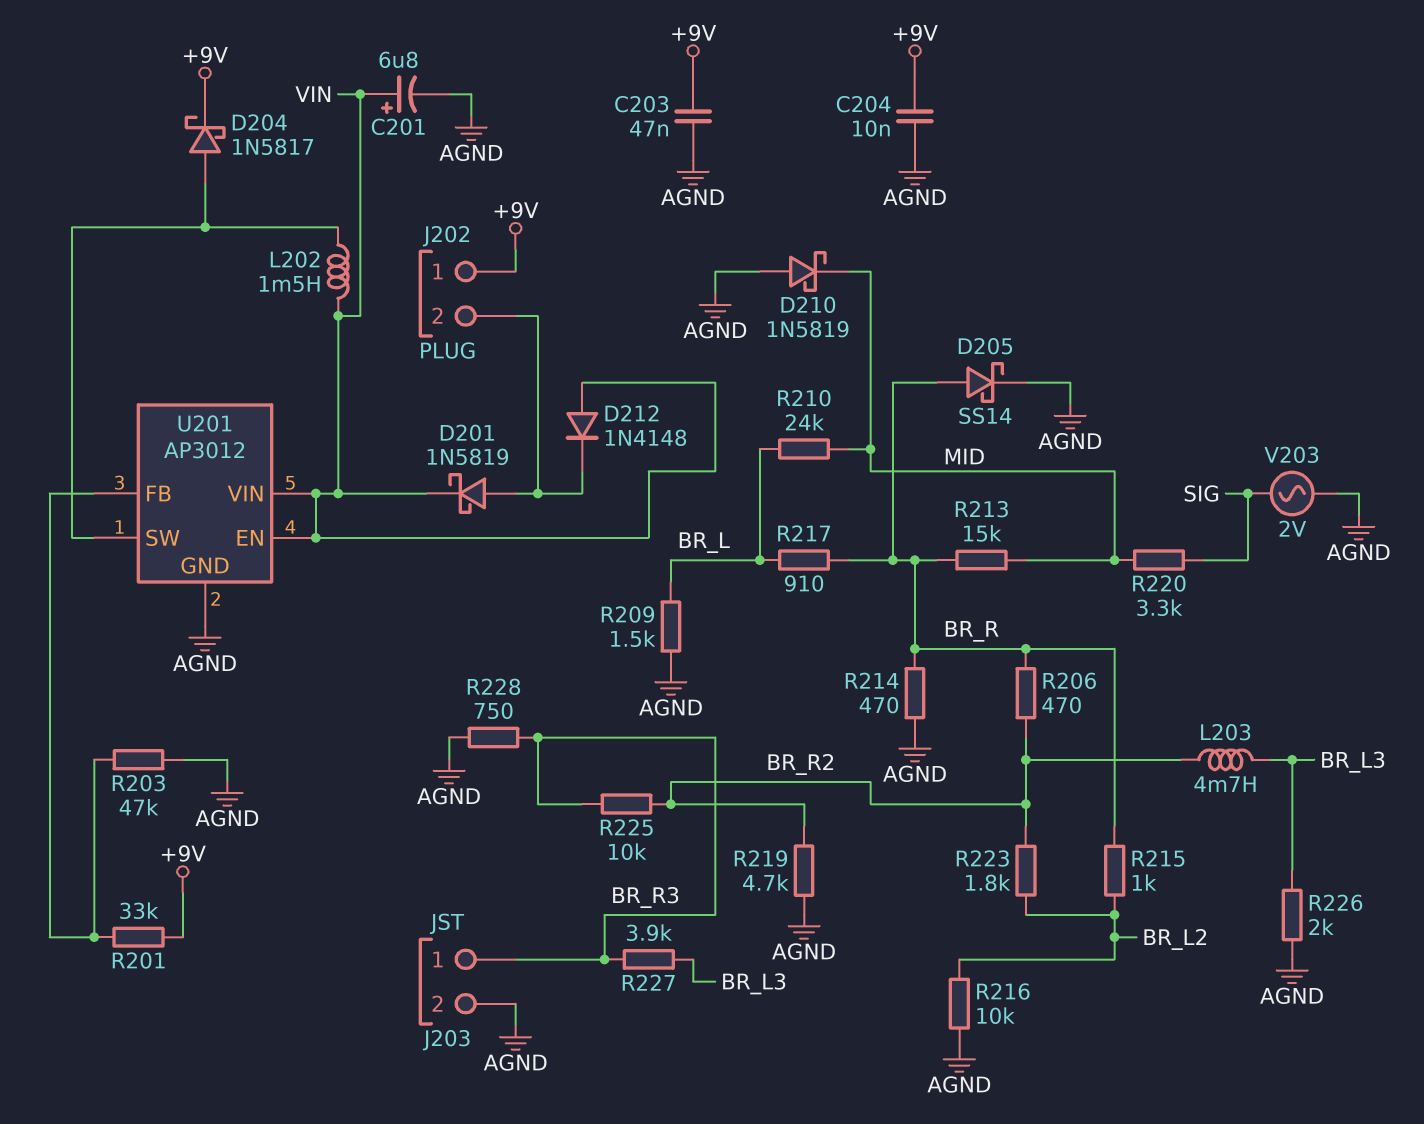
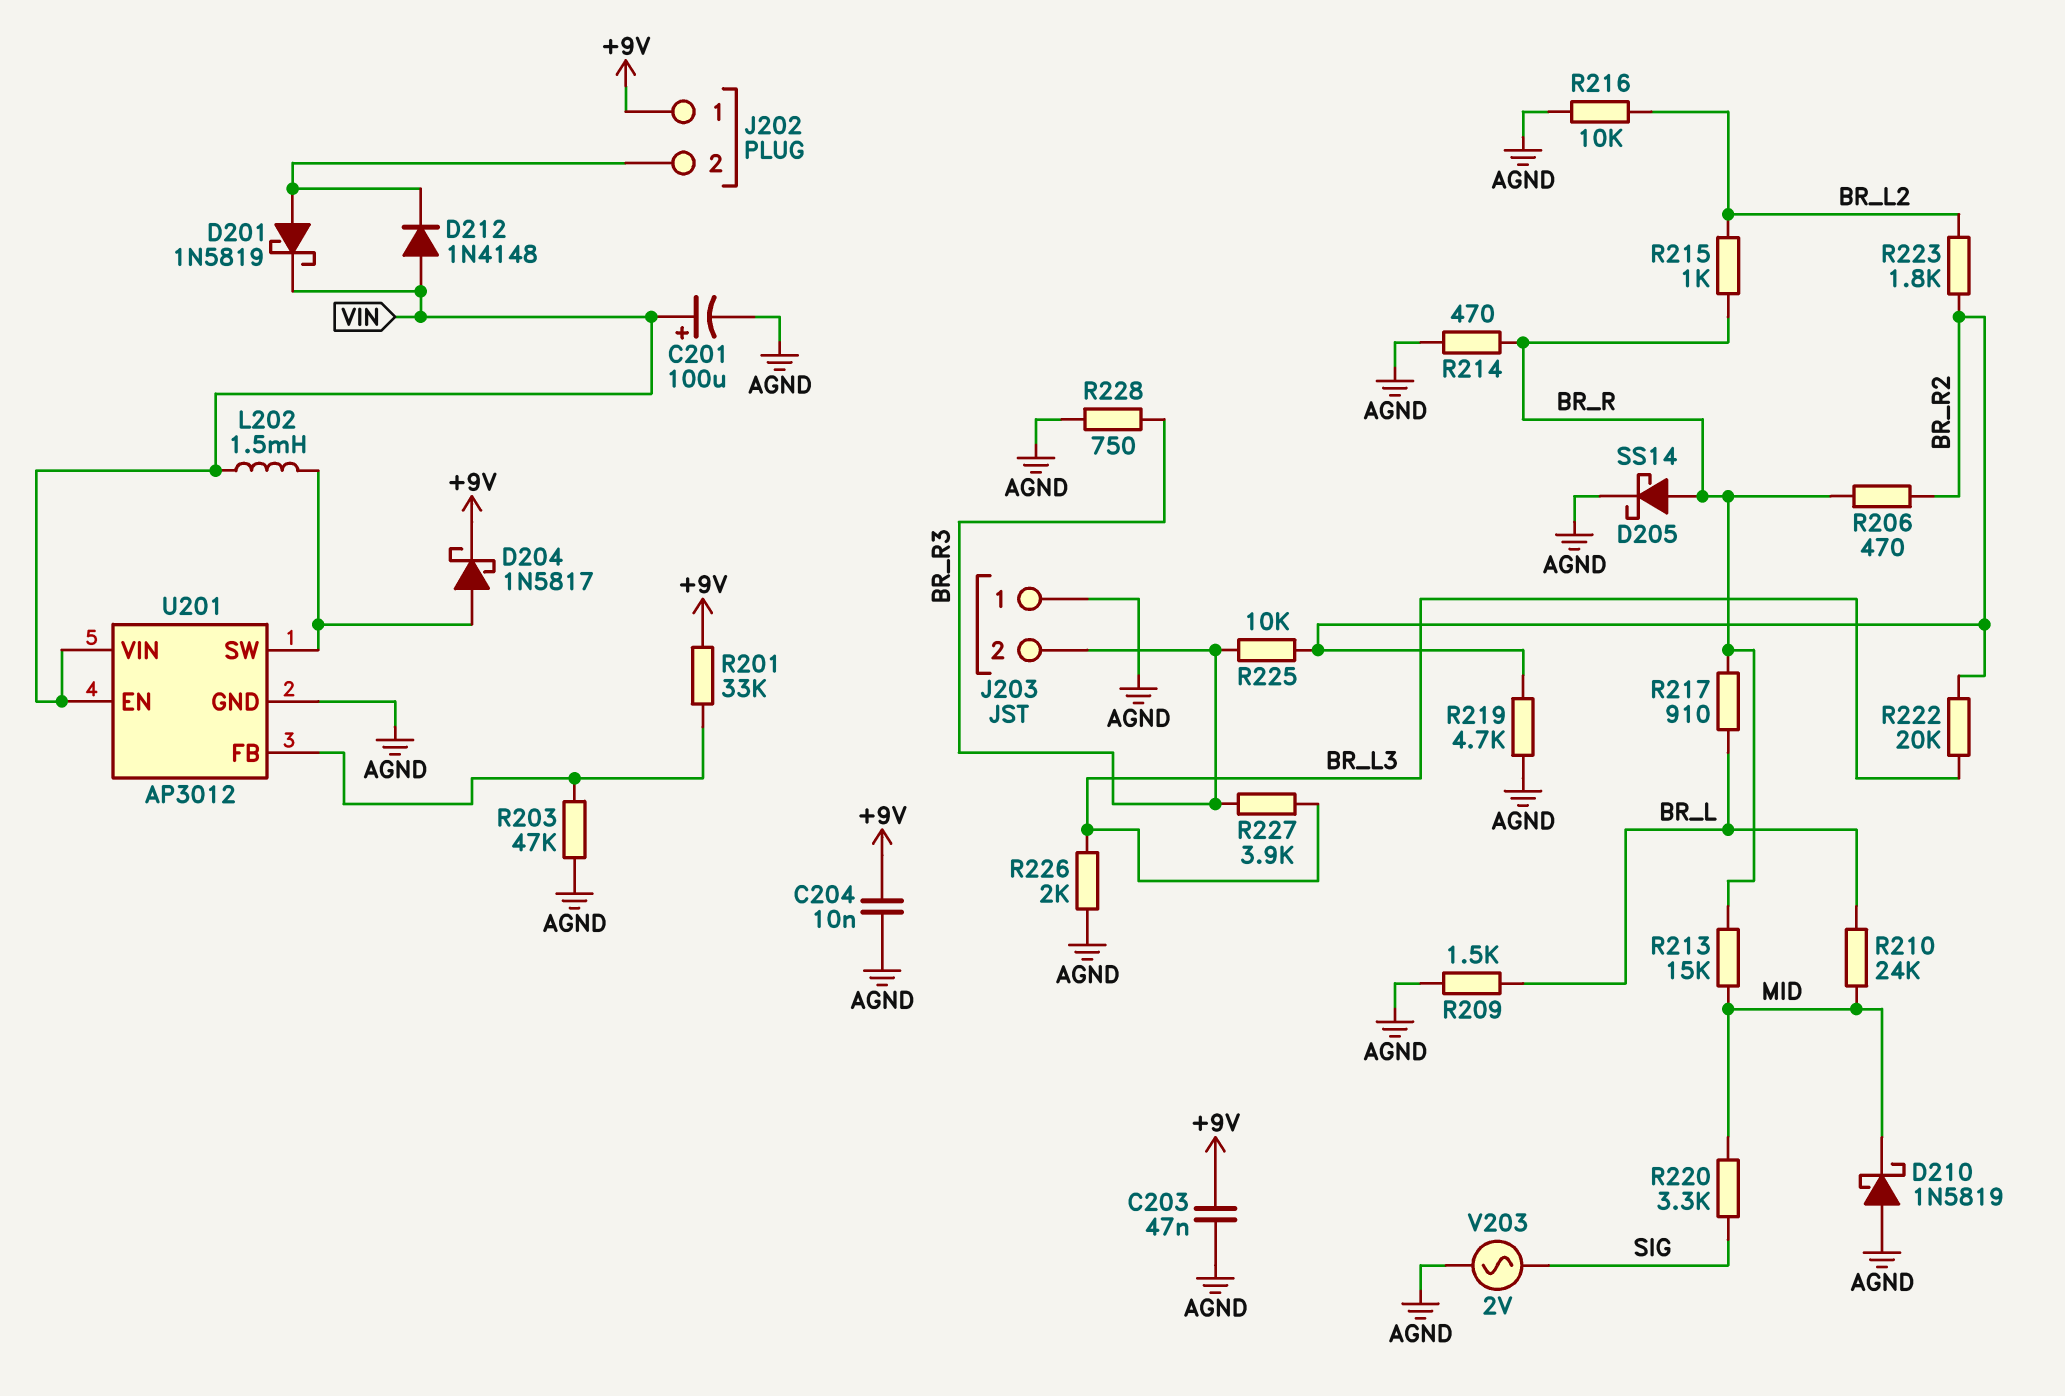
C201: 6.8uF (plus VIN, minus AGND) -> 100uF (plus VIN, minus AGND)
J203 pin 1: BR_R3 -> AGND
J203 pin 2: AGND -> BR_R3
L203: 4.7mH (BR_L3, BR_R2) -> none
R222: none -> 20k (BR_L3, BR_R2)

